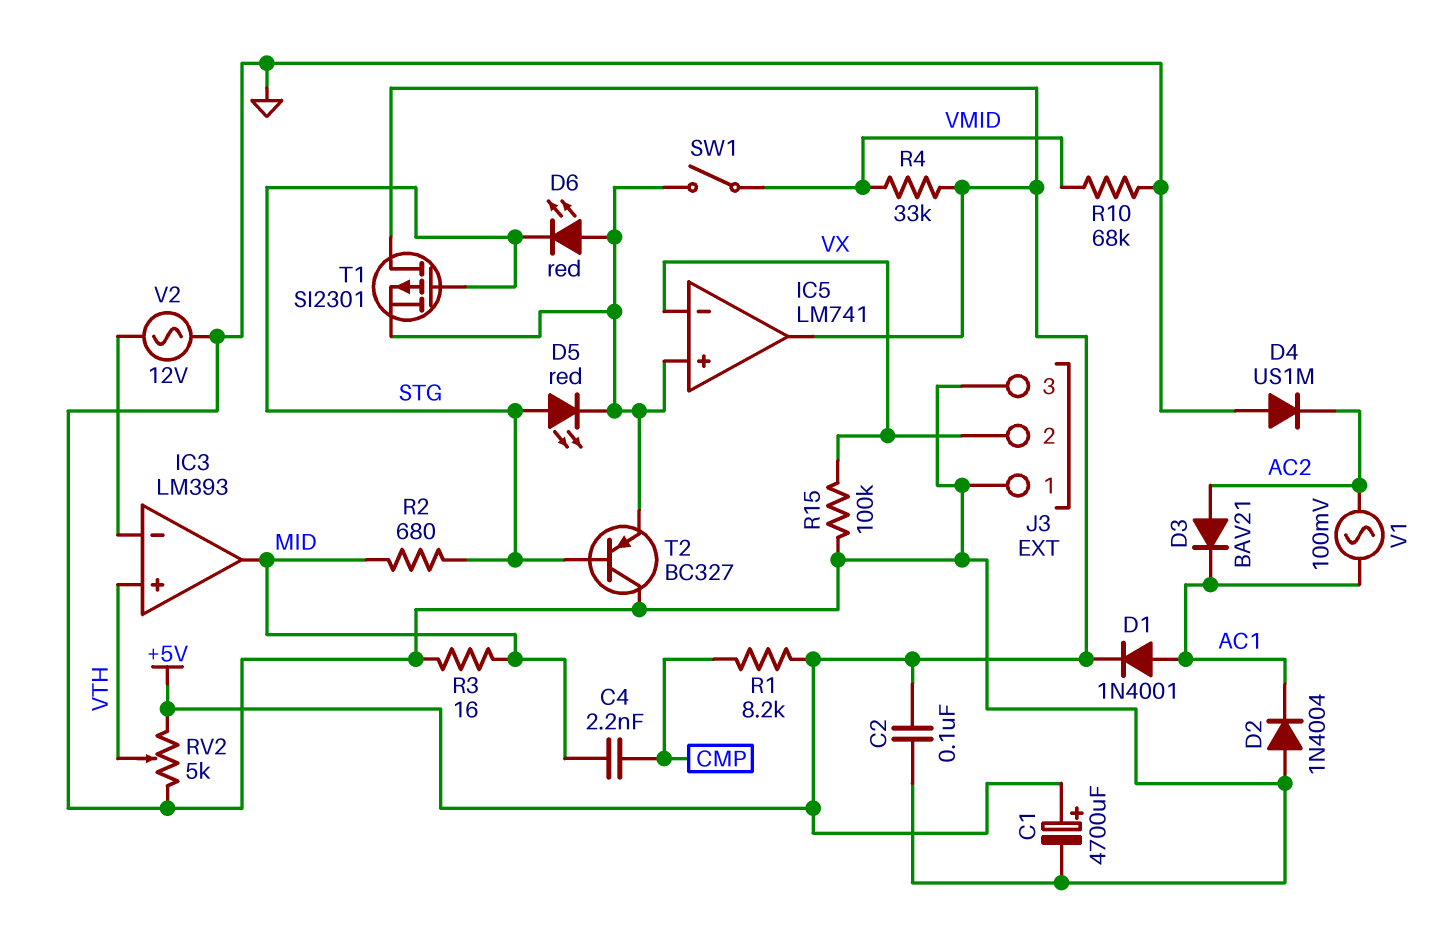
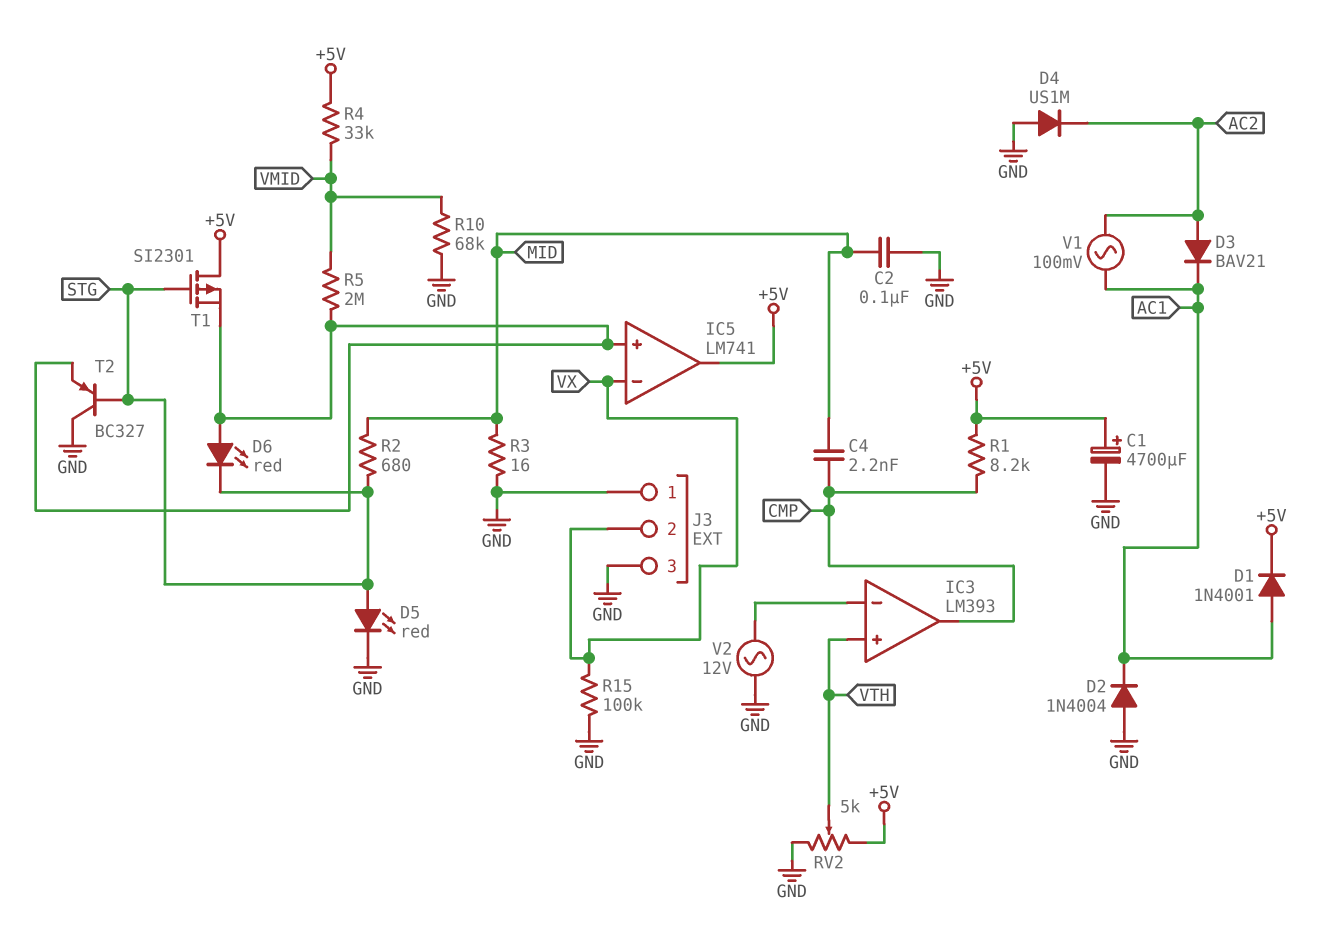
C2: 100nF (+5V, GND) -> 100nF (GND, MID)
D5: LED red (A STG, K IC5/in+) -> LED red (A STG, K GND)
IC3 pin out: MID -> CMP
R5: none -> 2M (IC5/in+, VMID)
SW1: switch (IC5/in+, VMID) -> none

